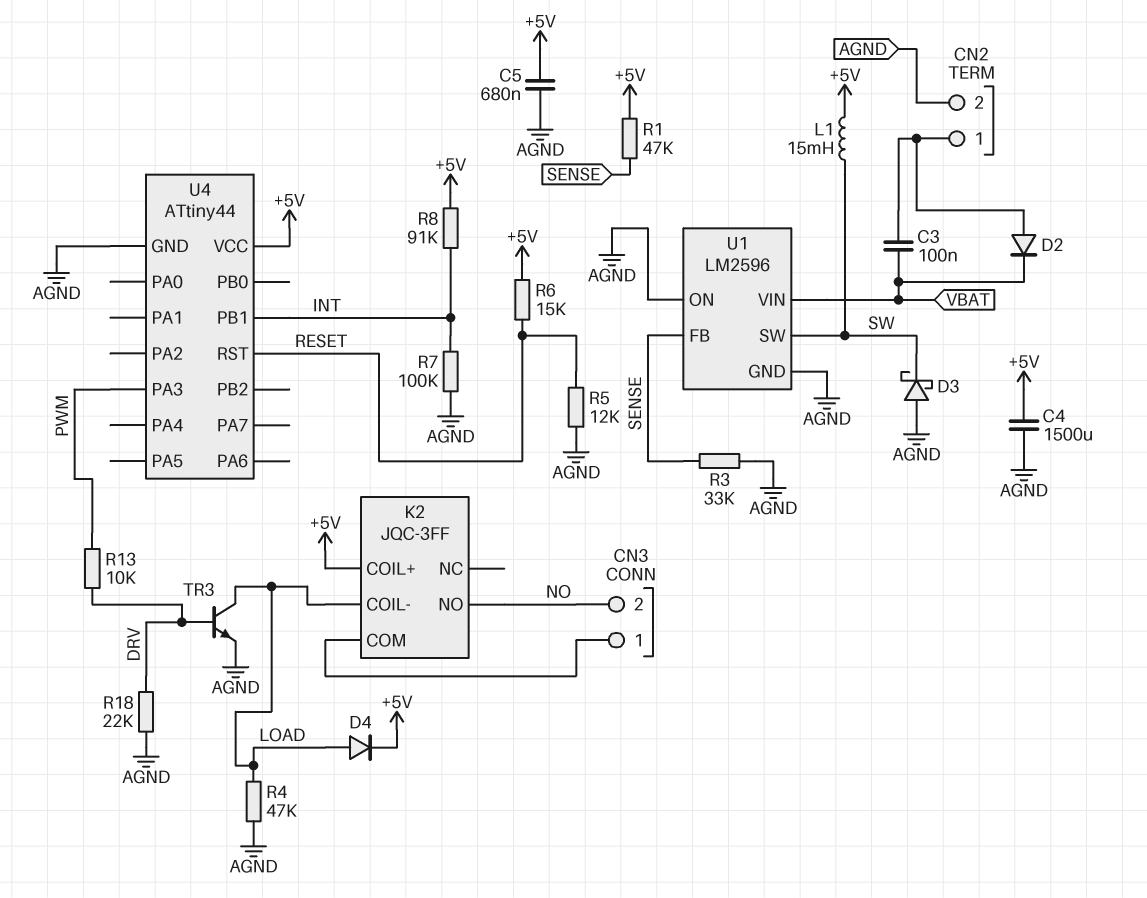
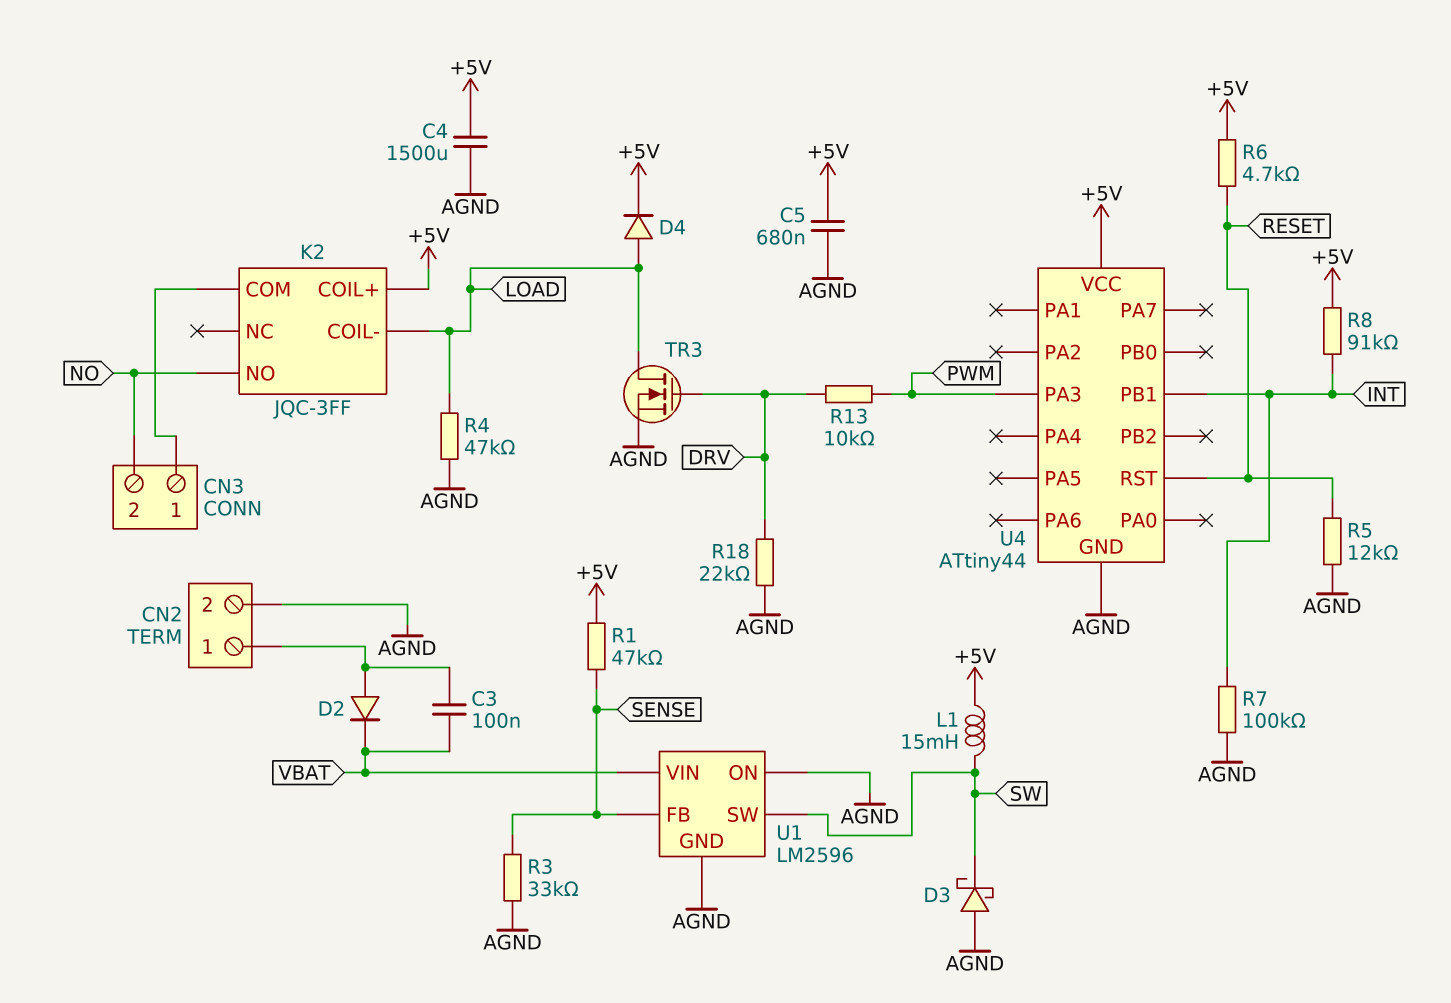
R6: 15k (+5V, RESET) -> 4.7k (+5V, RESET)
TR3: NPN (B DRV, C LOAD, E AGND) -> NMOS (G DRV, D LOAD, S AGND)

